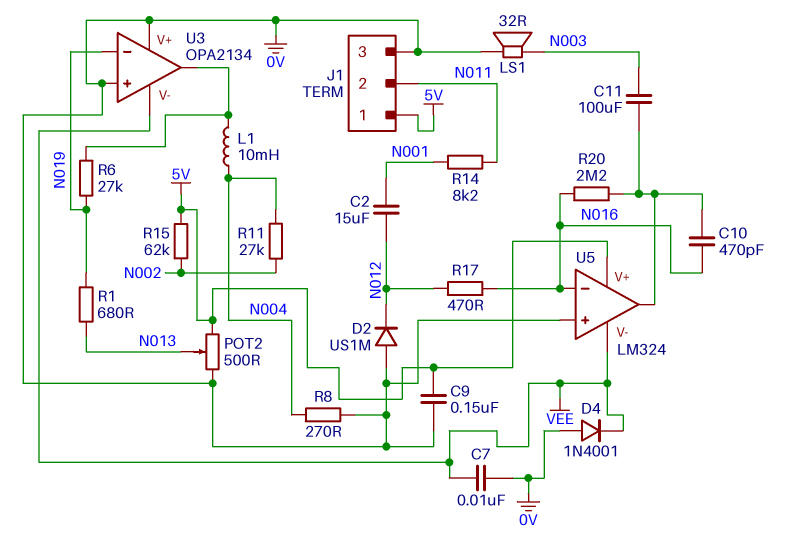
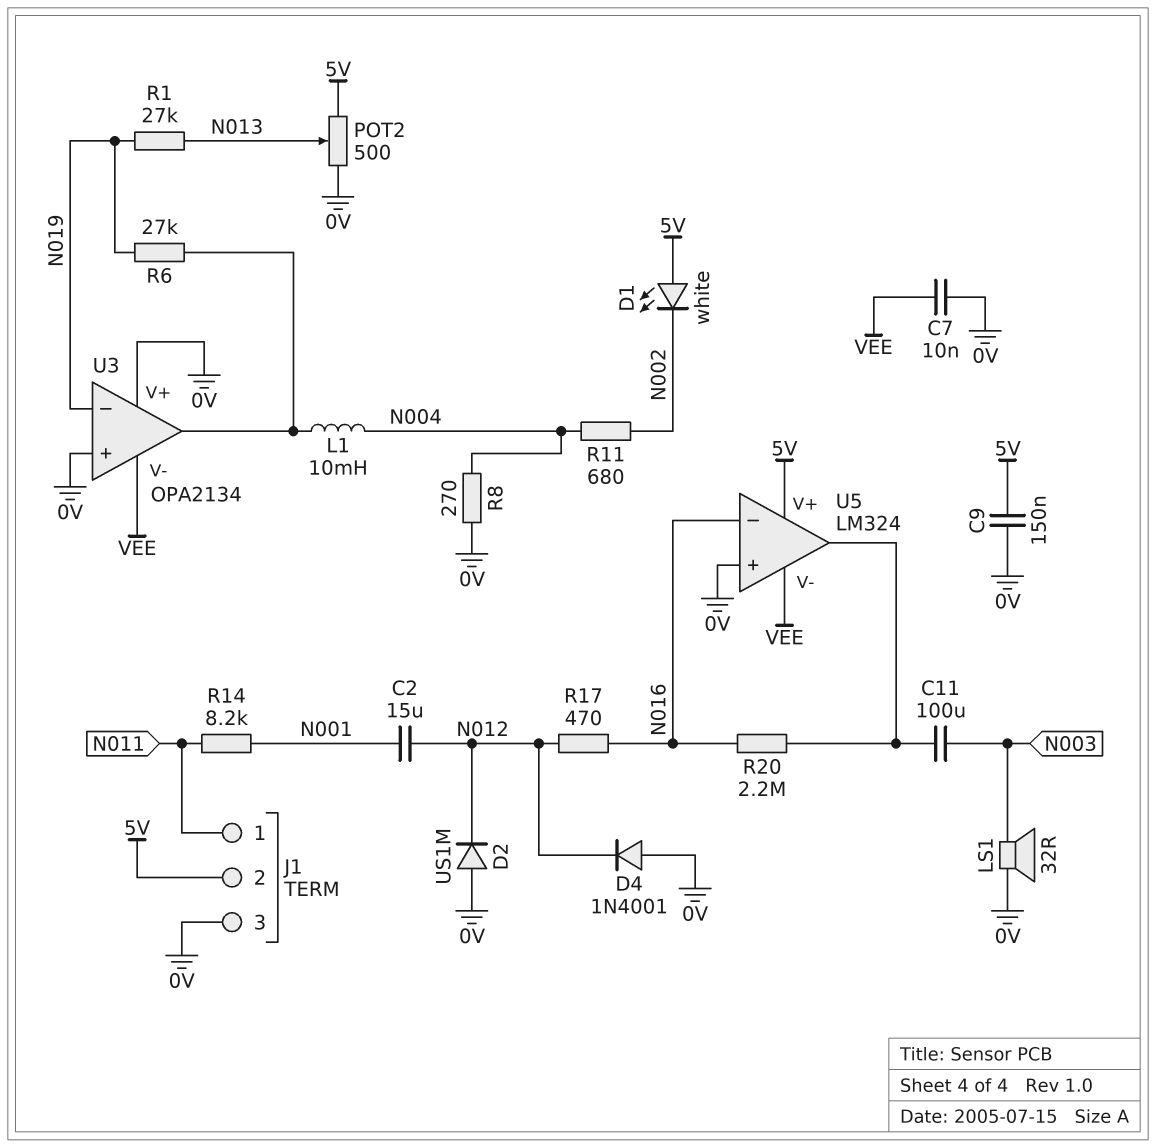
C10: 470pF (N016, U5/out) -> none
D1: none -> LED white (A 5V, K N002)
D4: diode 1N4001 (A 0V, K VEE) -> diode 1N4001 (A 0V, K N012)
J1 pin 1: 5V -> N011
J1 pin 2: N011 -> 5V
R1: 680 (N013, N019) -> 27k (N013, N019)
R11: 27k (N002, N004) -> 680 (N002, N004)
R15: 62k (5V, N002) -> none

